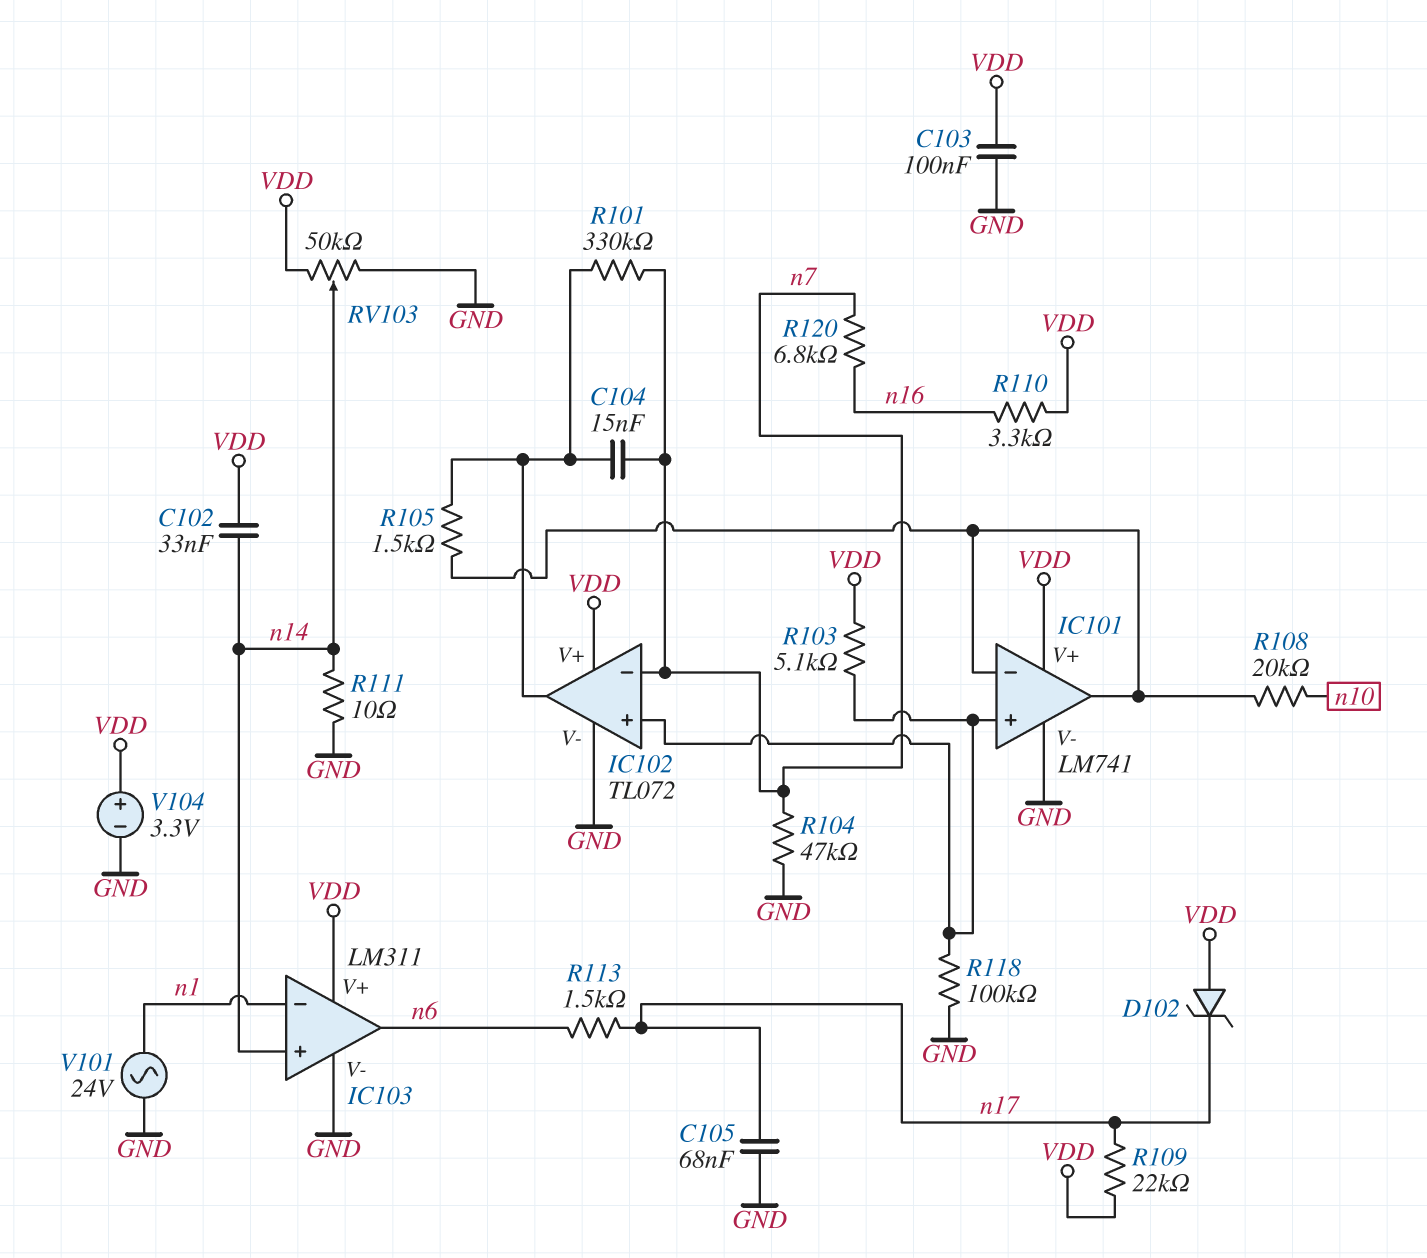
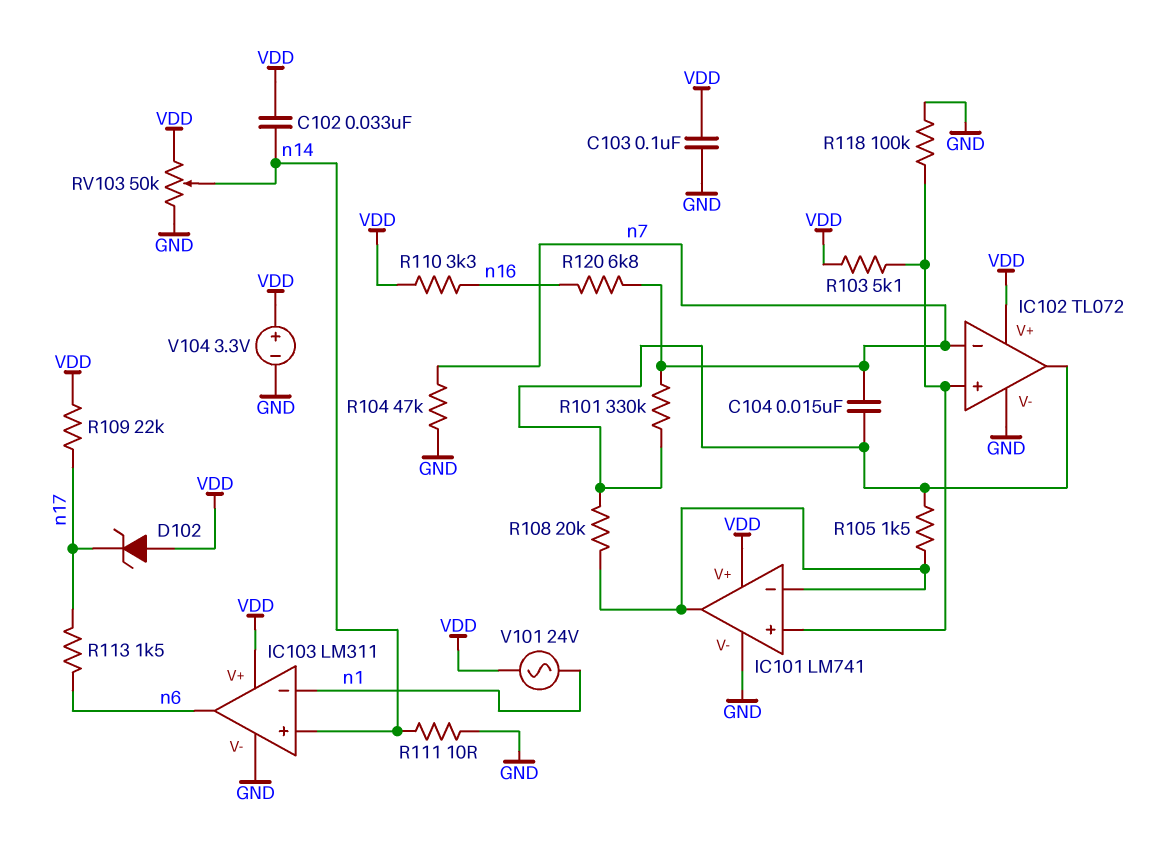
C105: 68nF (GND, n17) -> none
R108: 20k (IC101/in-, n10) -> 20k (IC101/in-, IC102/out)
V101: AC 24V (GND, n1) -> AC 24V (VDD, n1)

